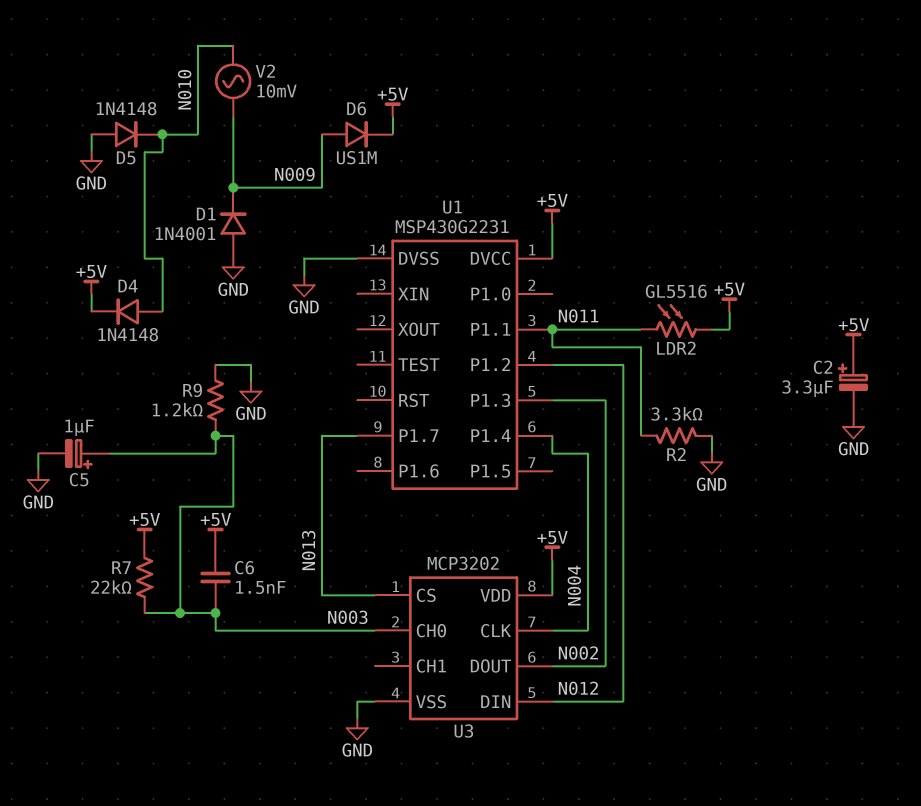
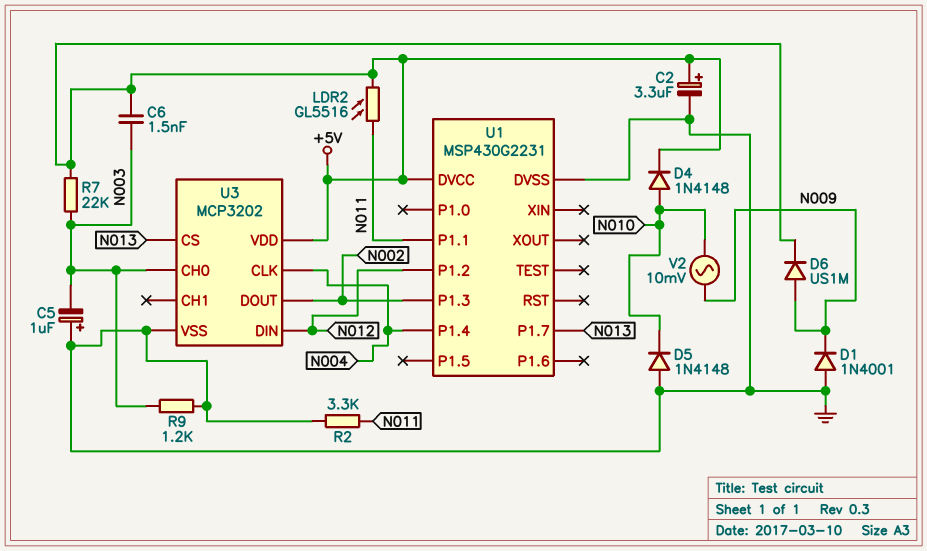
C5: 1uF (plus N003, minus GND) -> 1uF (plus GND, minus N003)

